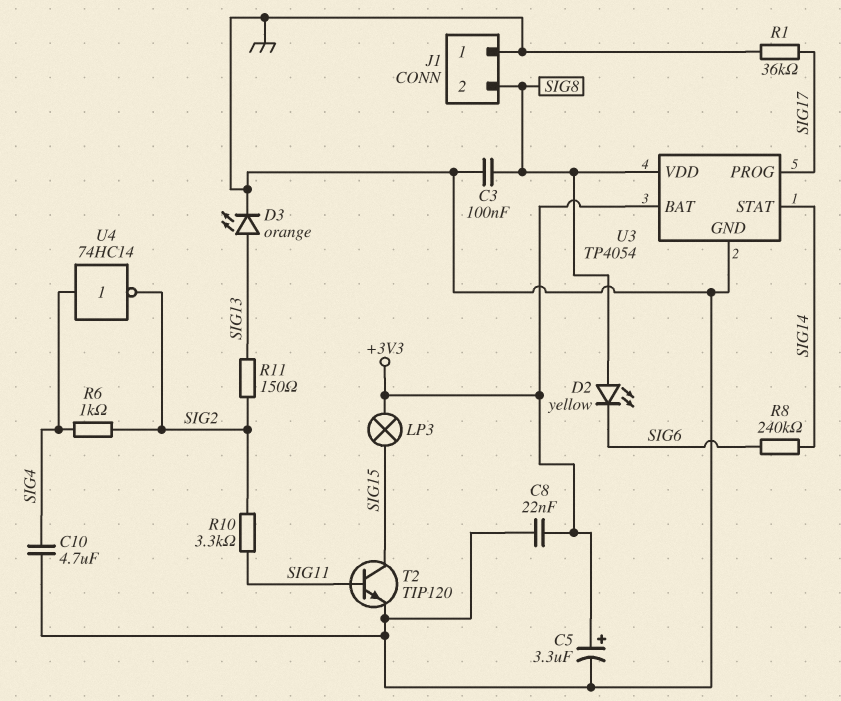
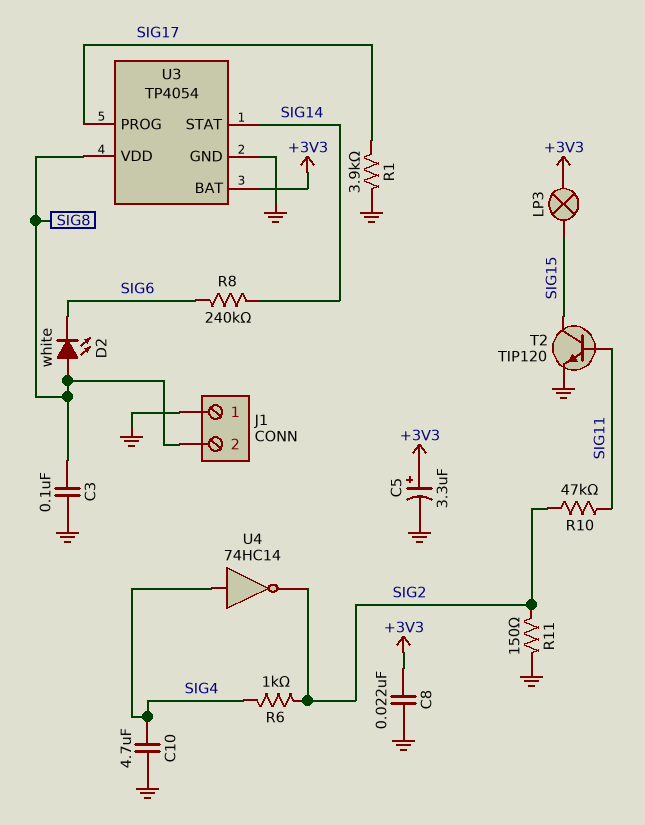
D2: LED yellow (A SIG8, K SIG6) -> LED white (A SIG8, K SIG6)
D3: LED orange (A SIG13, K GND) -> none
R1: 36k (GND, SIG17) -> 3.9k (GND, SIG17)
R10: 3.3k (SIG2, SIG11) -> 47k (SIG2, SIG11)
R11: 150 (SIG2, SIG13) -> 150 (GND, SIG2)

